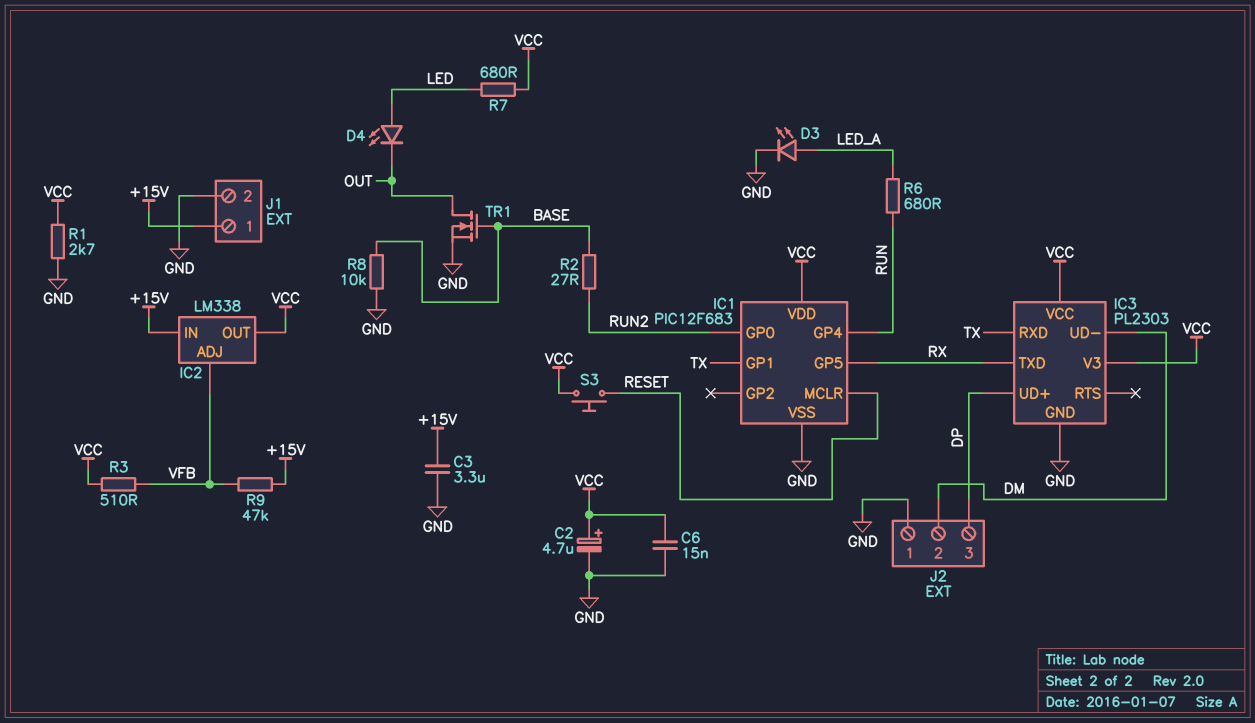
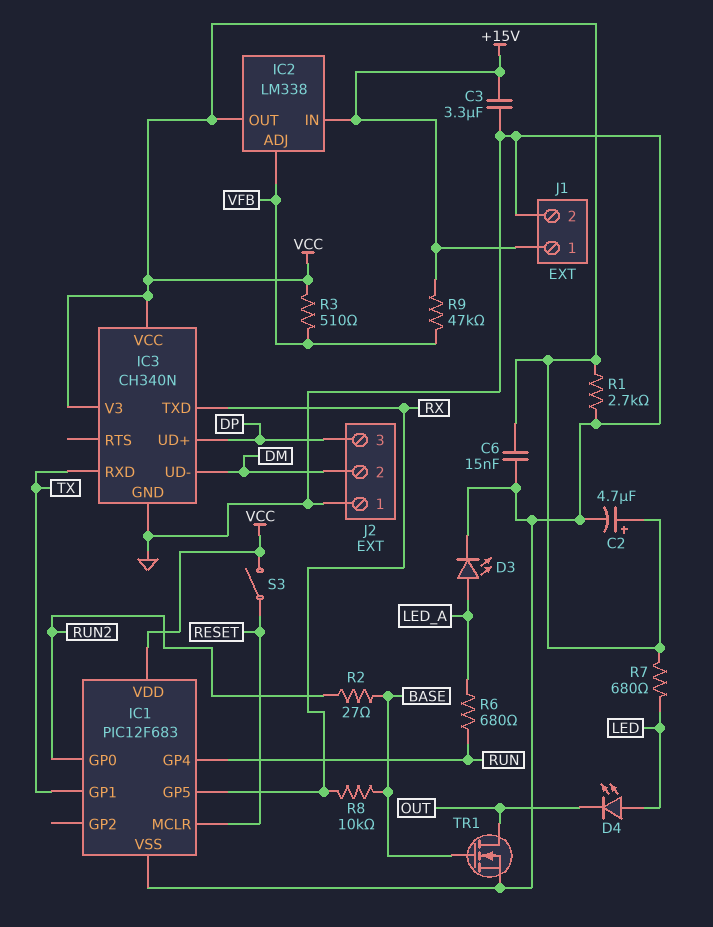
IC3: PL2303 -> CH340N
R8: 10k (BASE, GND) -> 10k (BASE, RX)
S3: button (RESET, VCC) -> switch (RESET, VCC)

